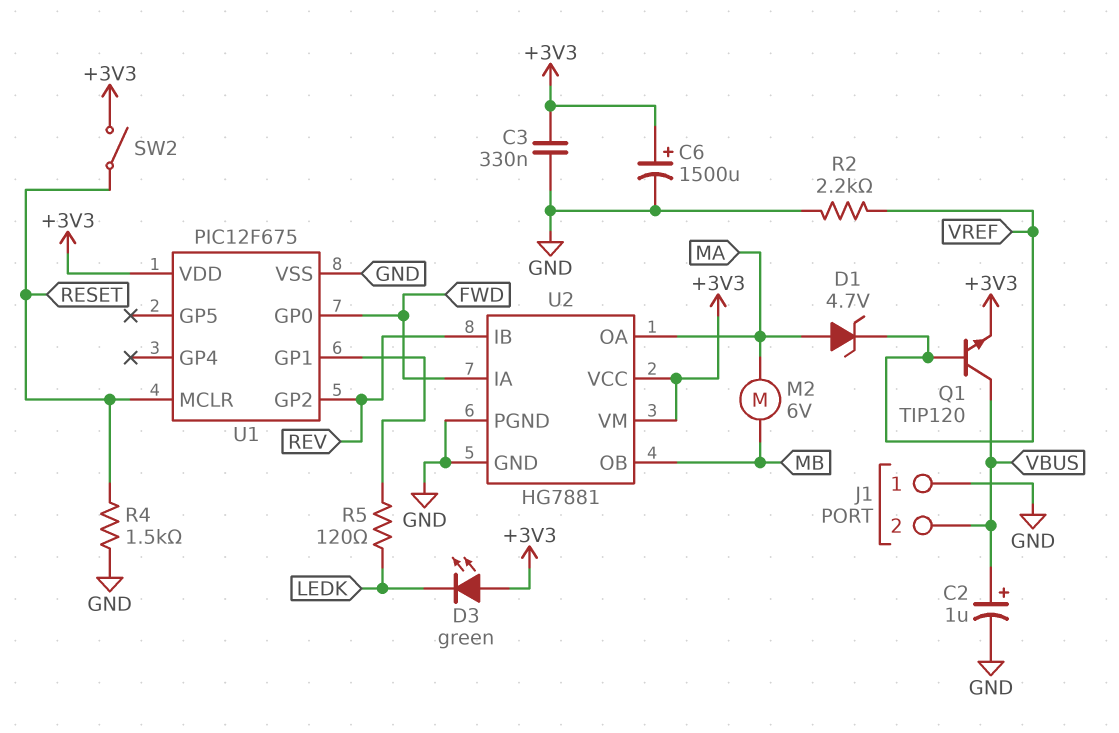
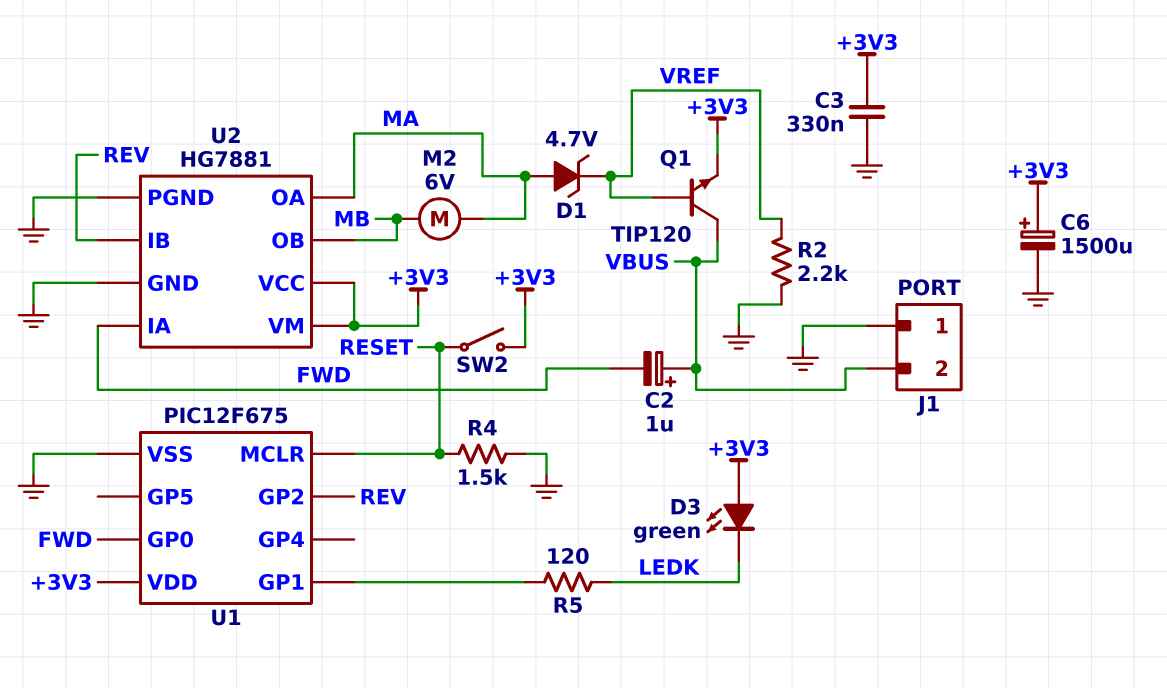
C2: 1uF (plus VBUS, minus GND) -> 1uF (plus VBUS, minus FWD)

